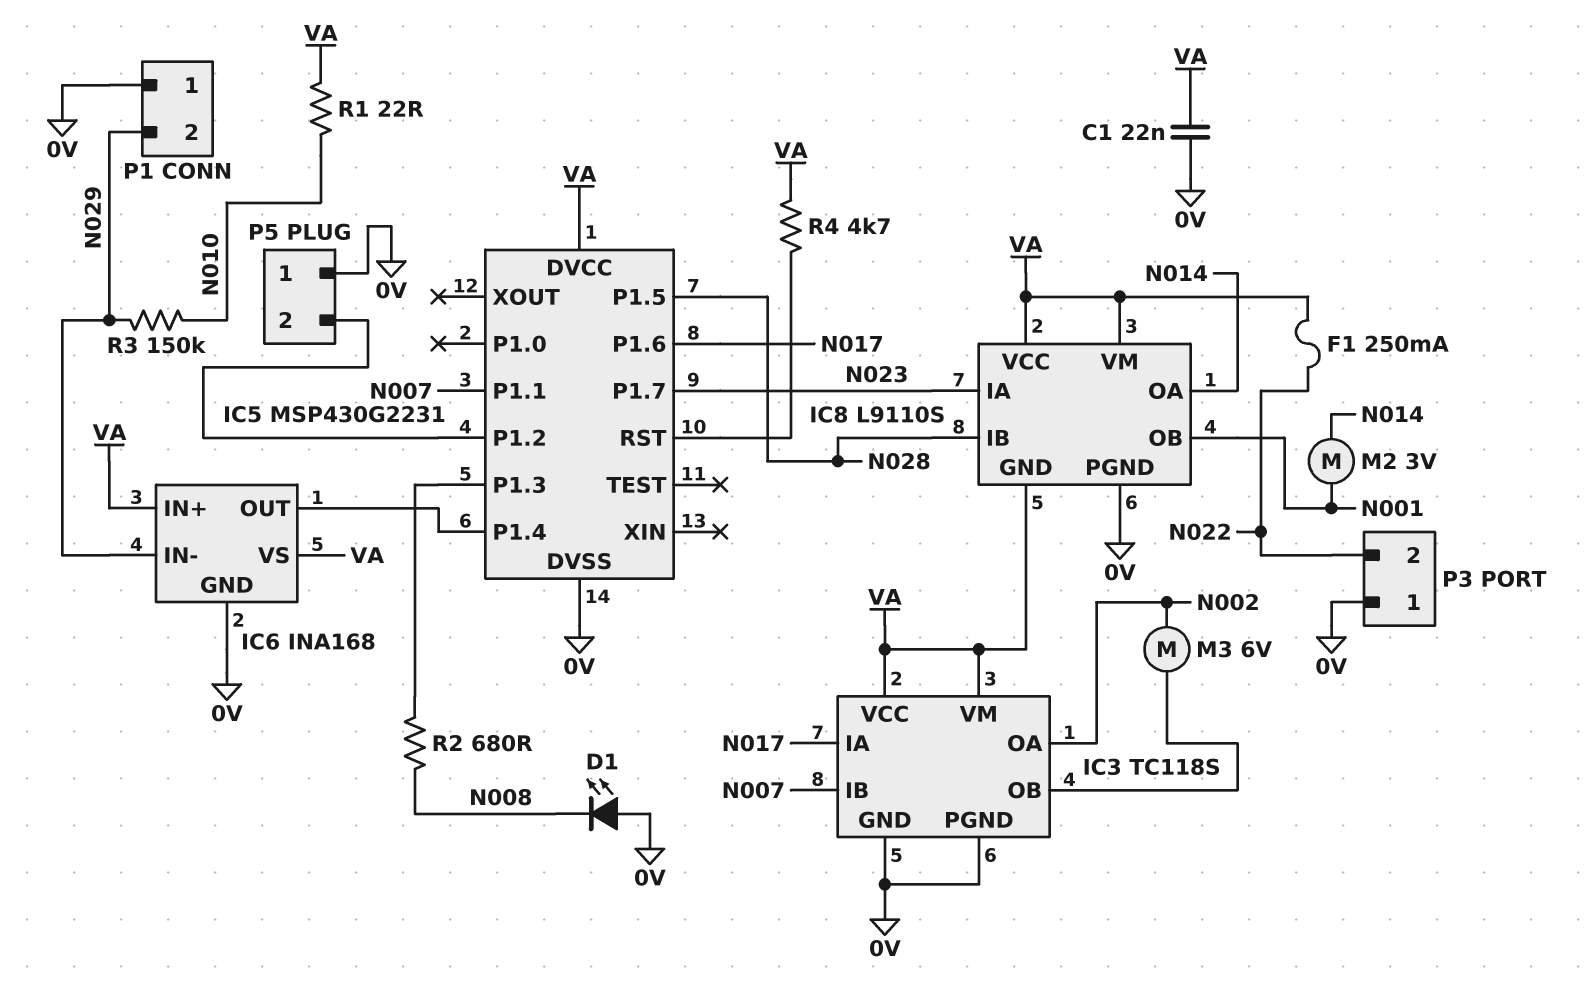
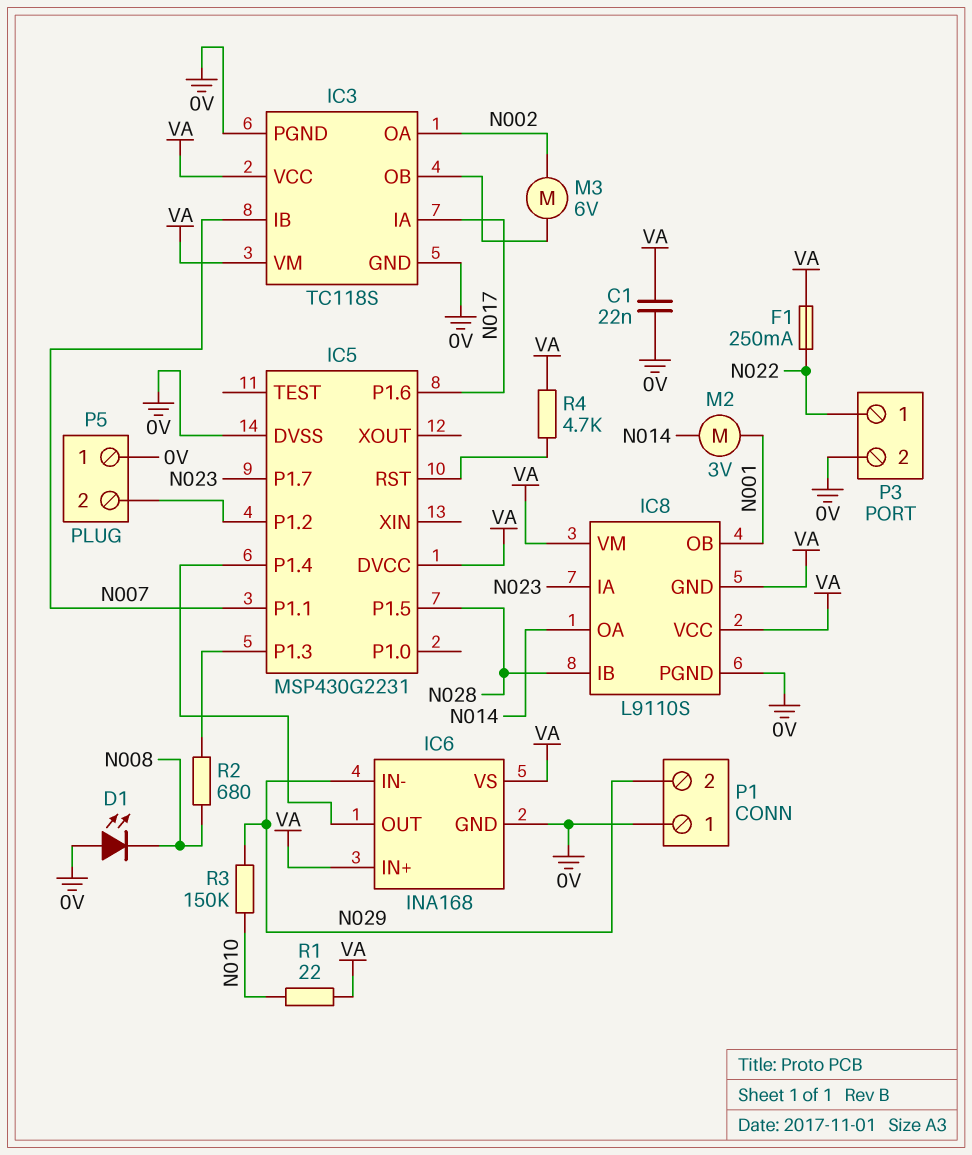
P3 pin 1: 0V -> N022
P3 pin 2: N022 -> 0V

